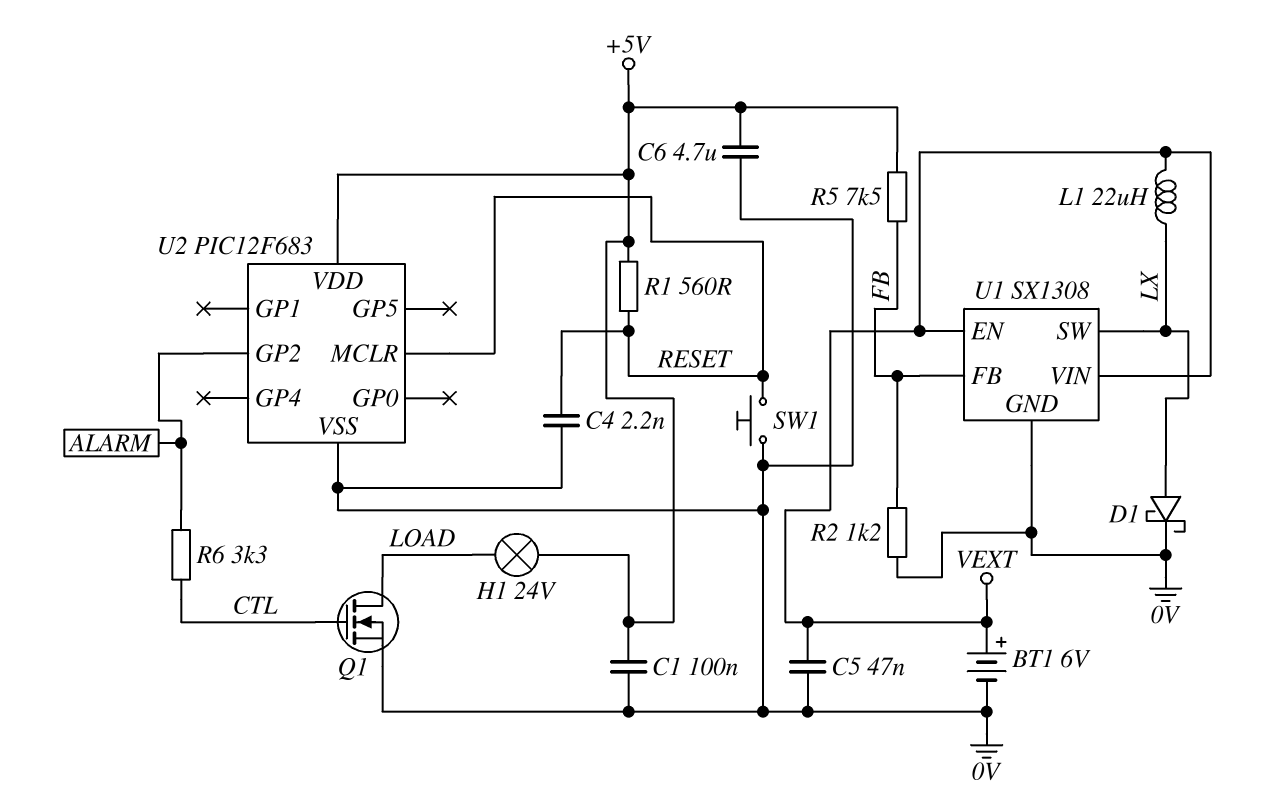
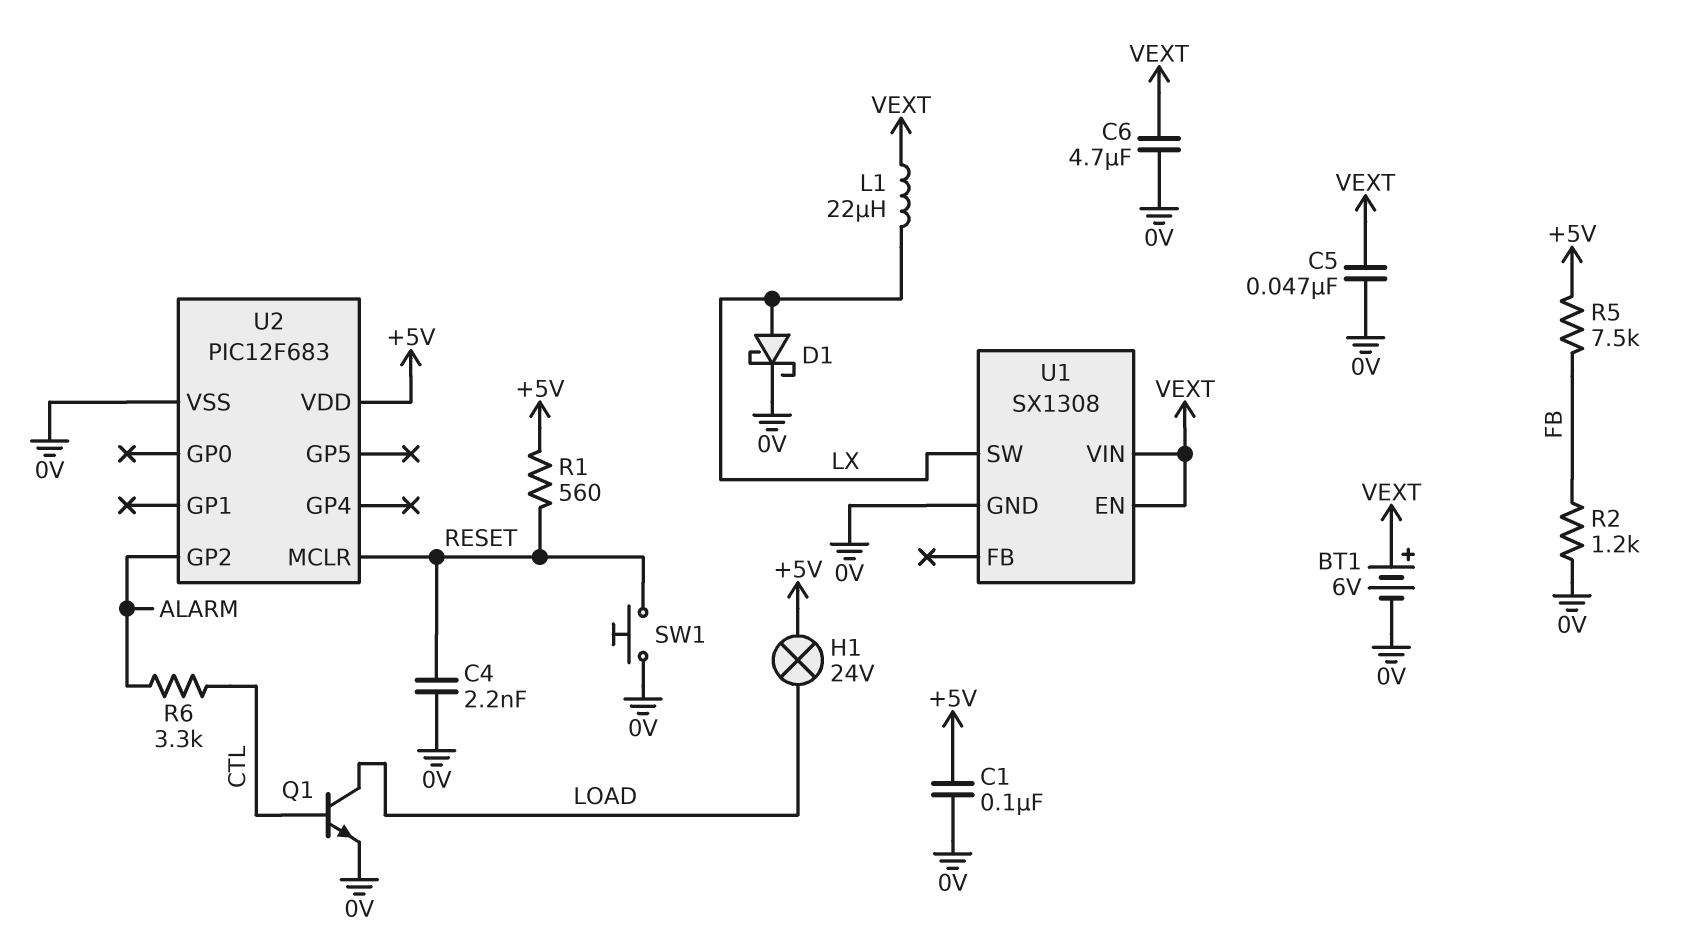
C6: 4.7uF (+5V, 0V) -> 4.7uF (0V, VEXT)
Q1: NMOS (G CTL, D LOAD, S 0V) -> NPN (B CTL, C LOAD, E 0V)
U1 pin FB: FB -> none

